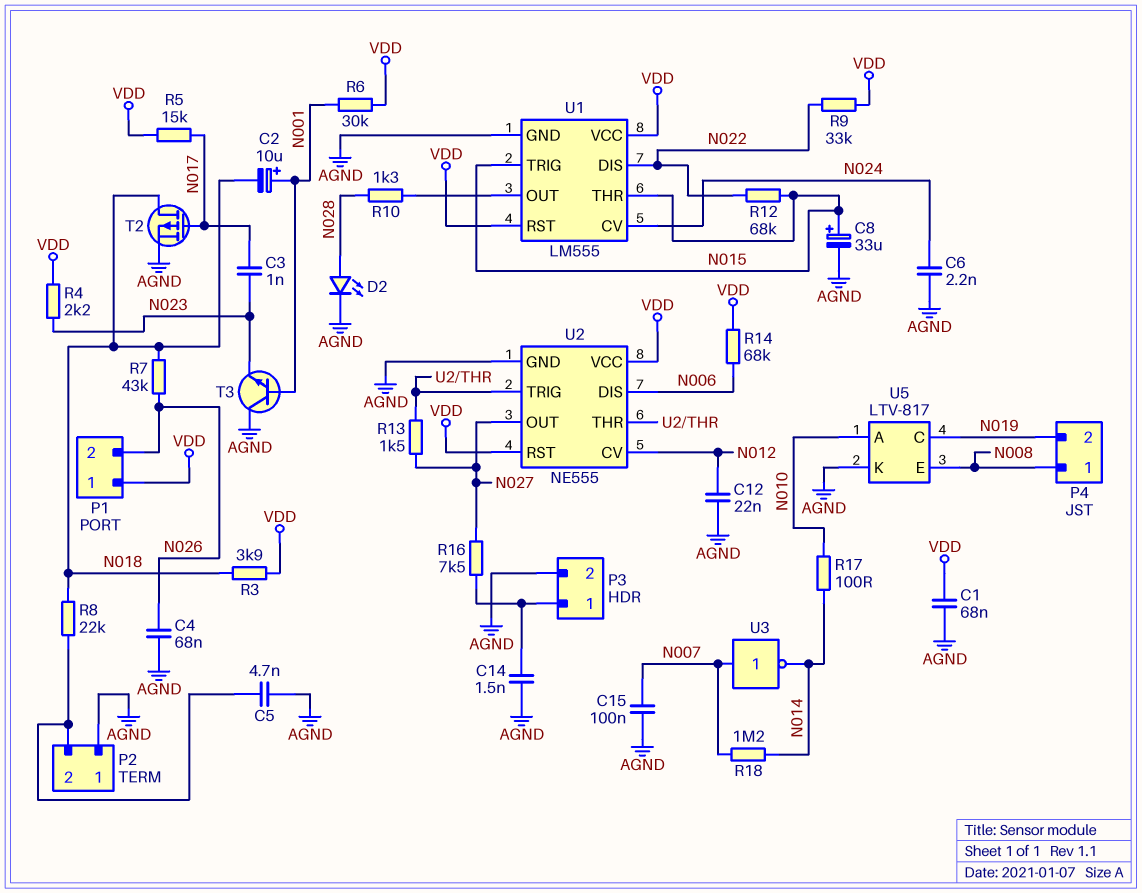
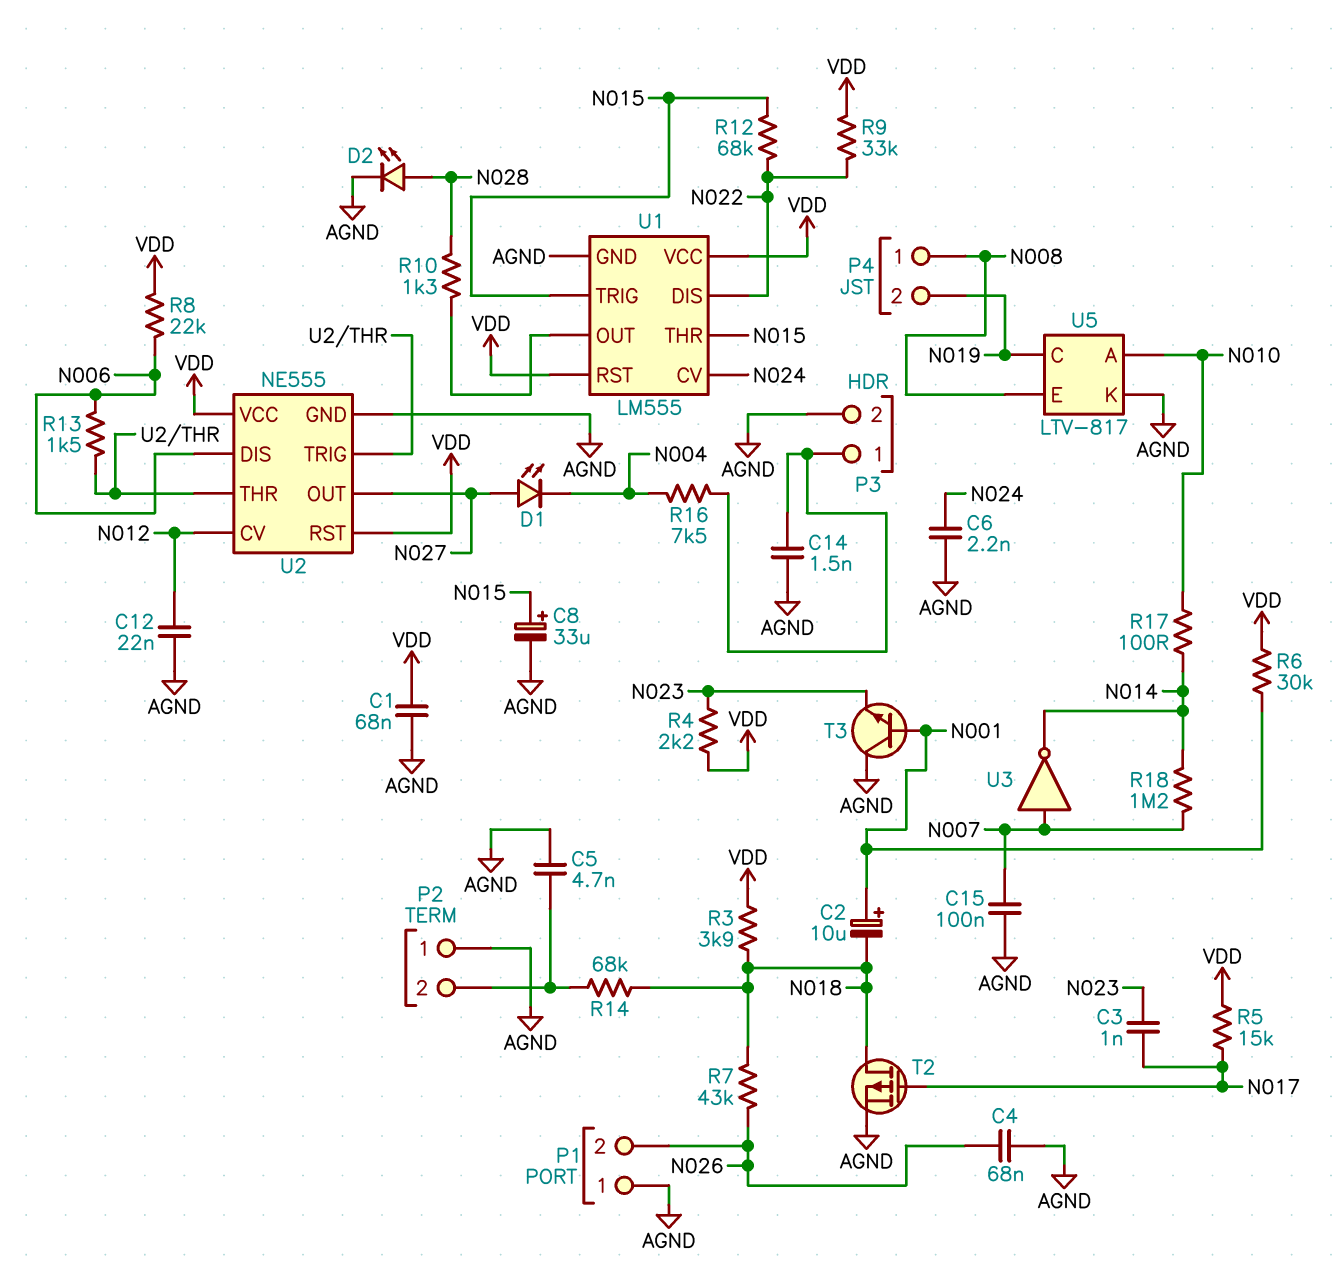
D1: none -> LED (A N027, K N004)
P1 pin 1: VDD -> AGND
R8: 22k (N018, P2/2) -> 22k (N006, VDD)
R13: 1.5k (N027, U2/THR) -> 1.5k (N006, U2/THR)
R14: 68k (N006, VDD) -> 68k (N018, P2/2)
R16: 7.5k (N027, P3/1) -> 7.5k (N004, P3/1)

